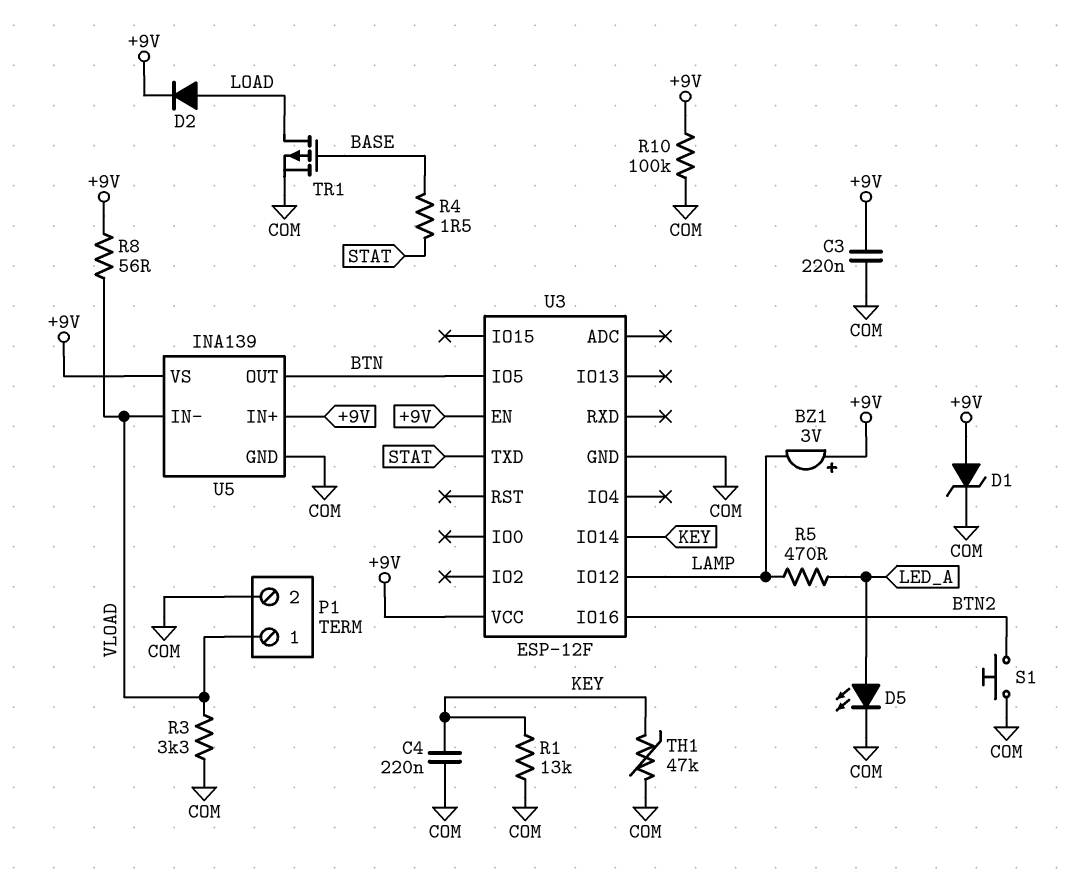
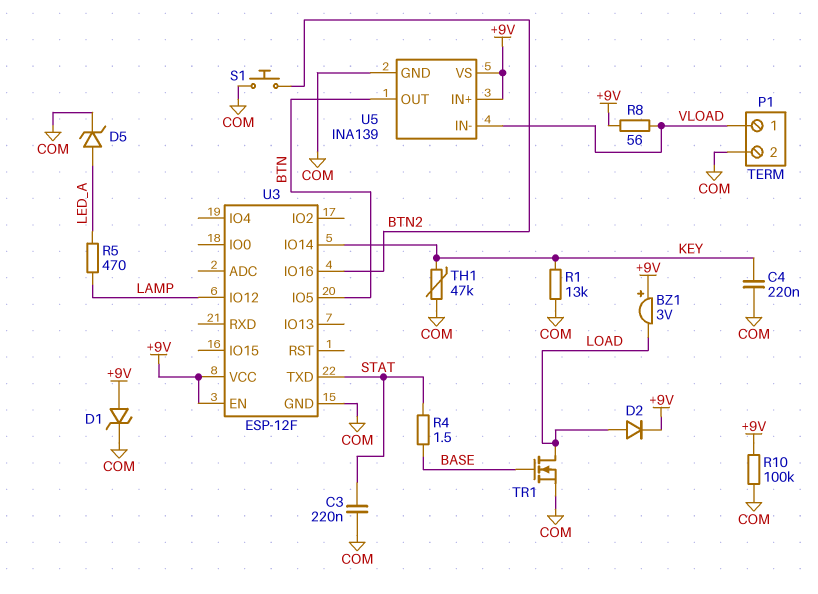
BZ1: buzzer 3V (plus +9V, minus LAMP) -> buzzer 3V (plus +9V, minus LOAD)
C3: 220nF (+9V, COM) -> 220nF (COM, STAT)
D5: LED (A LED_A, K COM) -> zener (A LED_A, K COM)
R3: 3.3k (COM, VLOAD) -> none
TR1: PMOS (G BASE, D LOAD, S COM) -> NMOS (G BASE, D LOAD, S COM)

